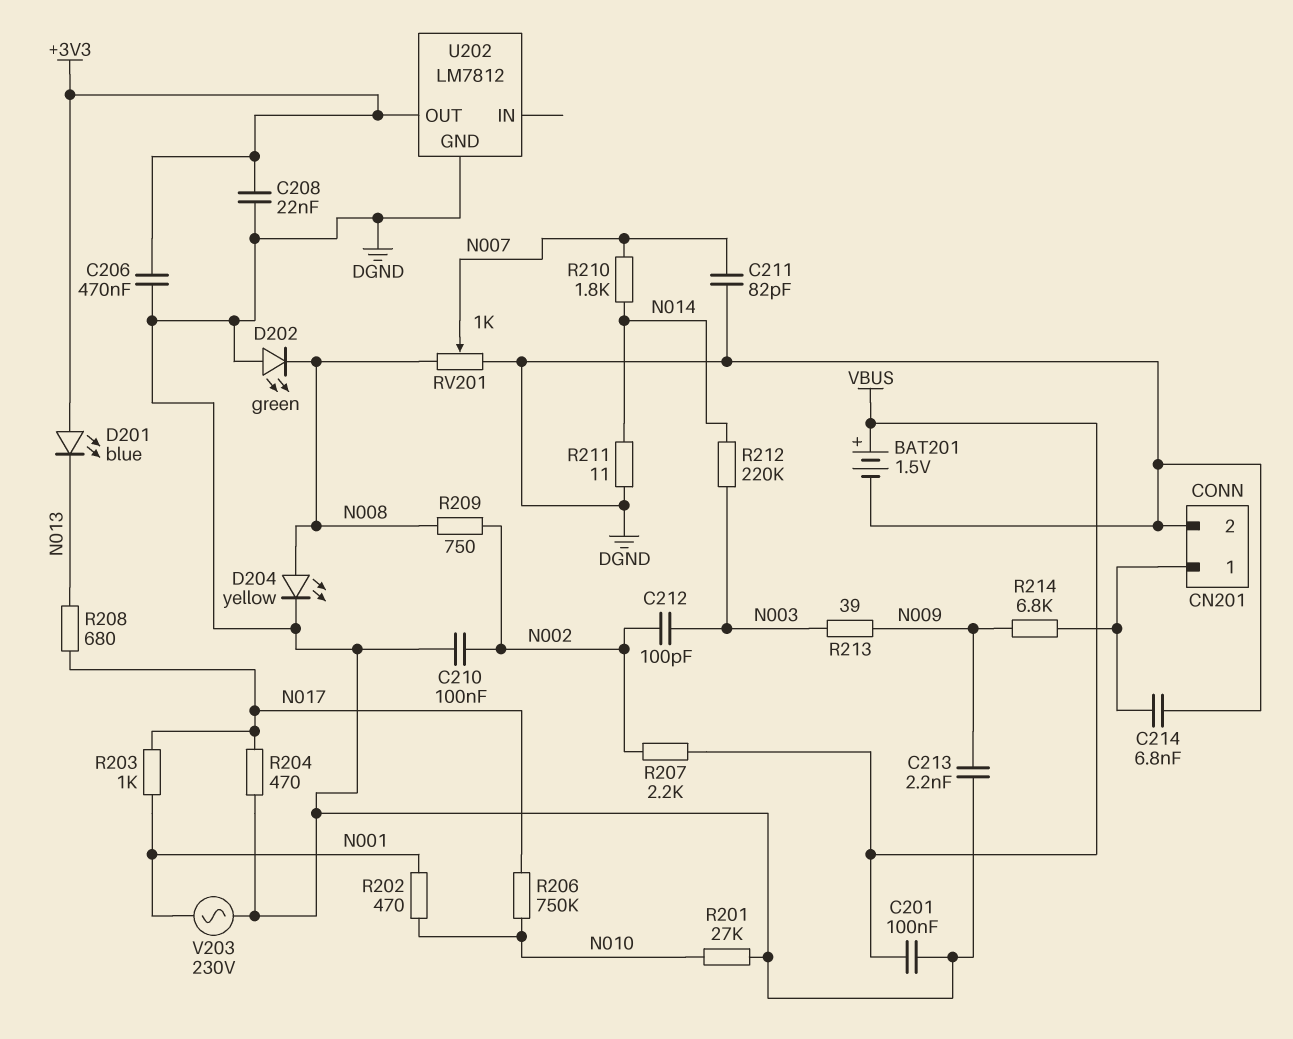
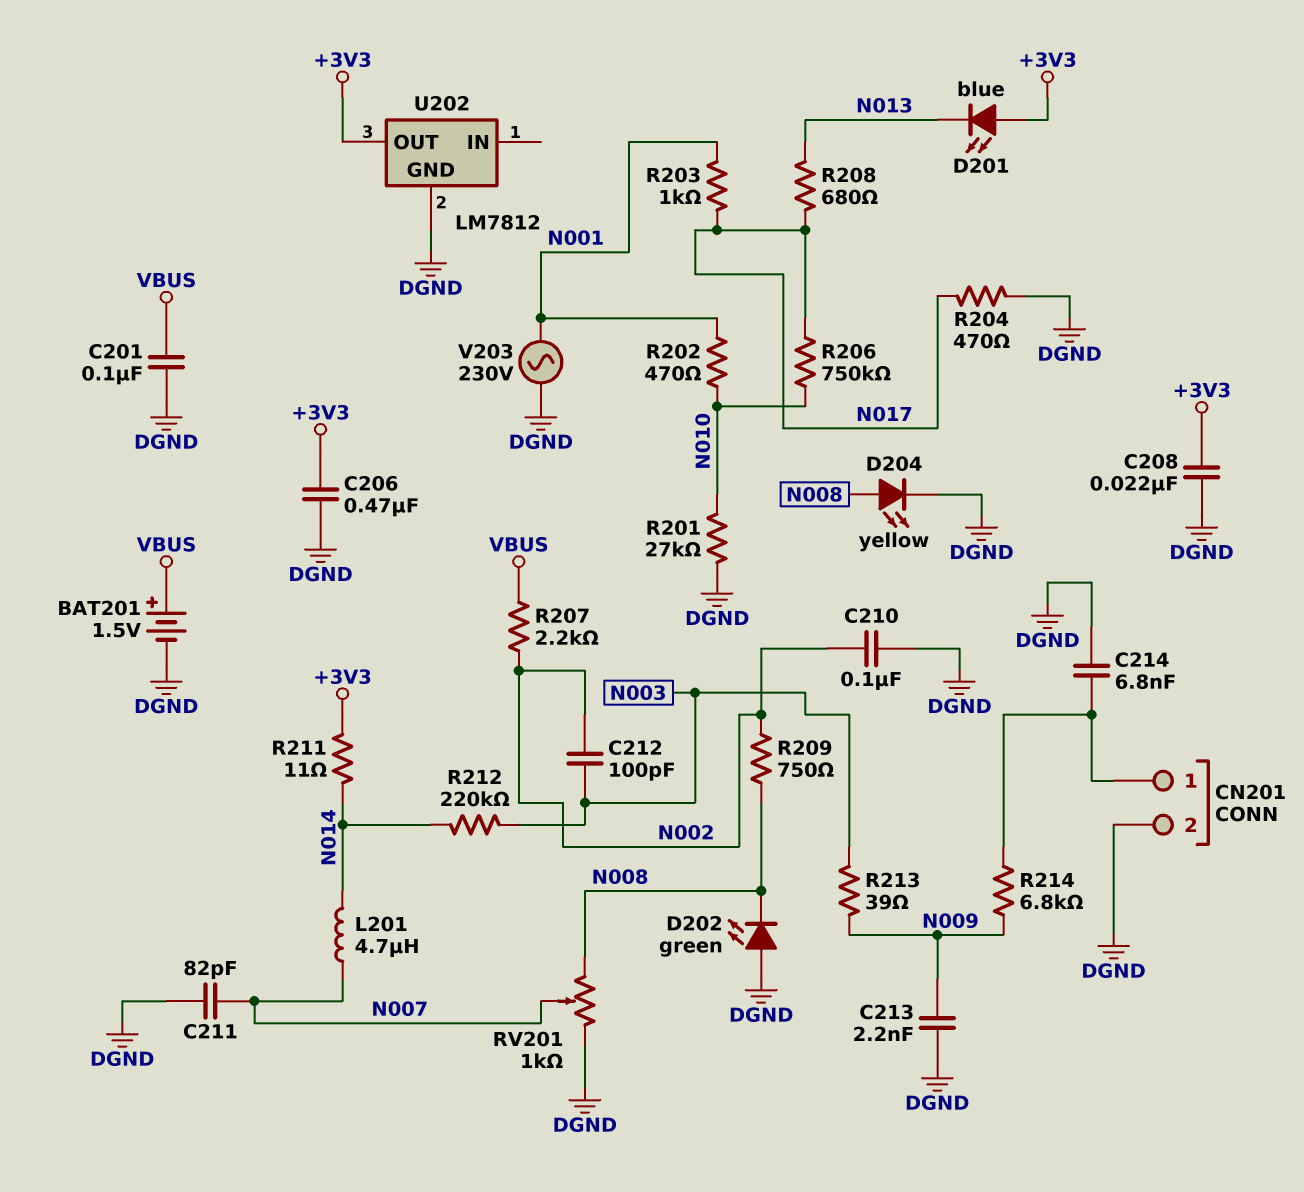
L201: none -> 4.7uH (N007, N014)
R210: 1.8k (N007, N014) -> none
R211: 11 (DGND, N014) -> 11 (+3V3, N014)

